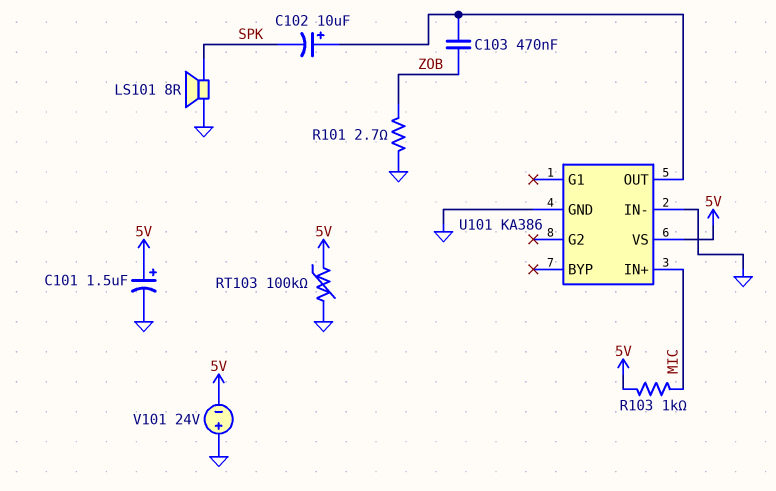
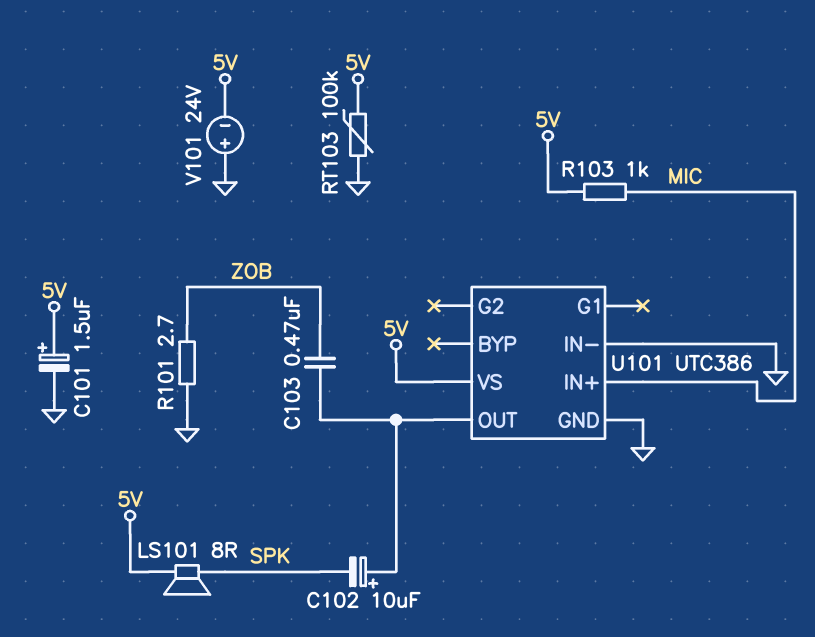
LS101: speaker 8R (GND, SPK) -> speaker 8R (5V, SPK)
U101: KA386 -> UTC386

